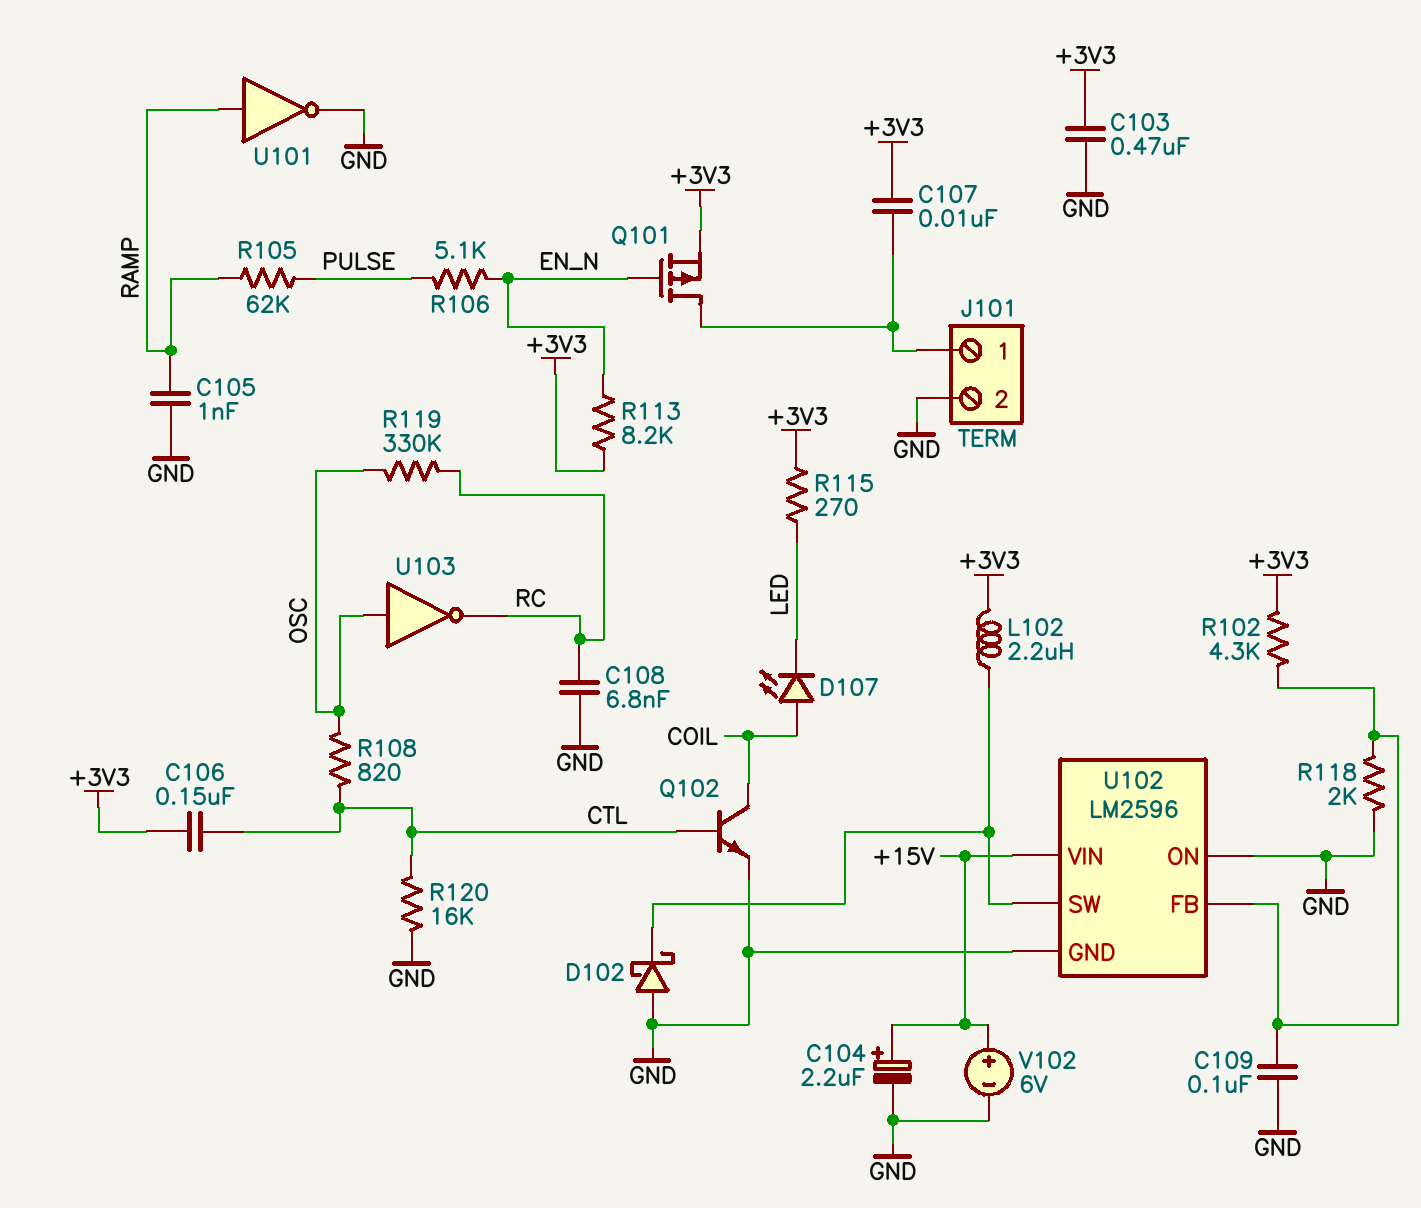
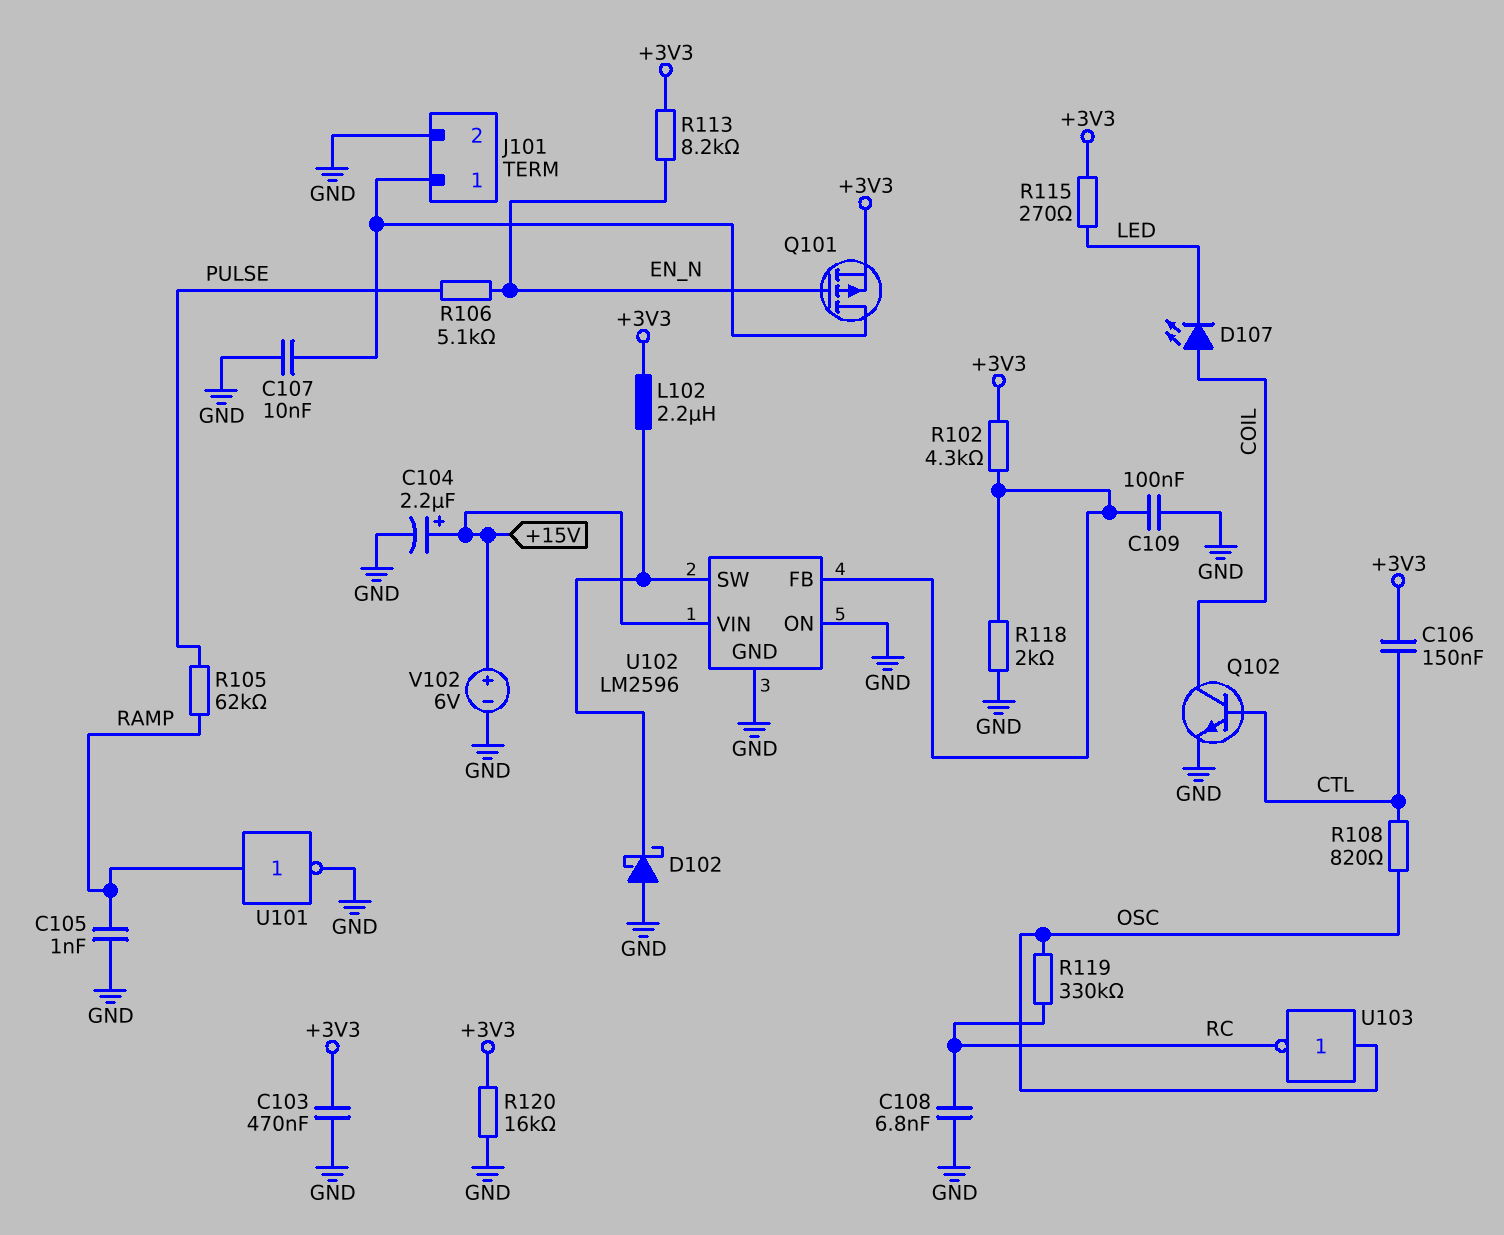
C107: 10nF (+3V3, J101/1) -> 10nF (GND, J101/1)
R120: 16k (CTL, GND) -> 16k (+3V3, GND)

